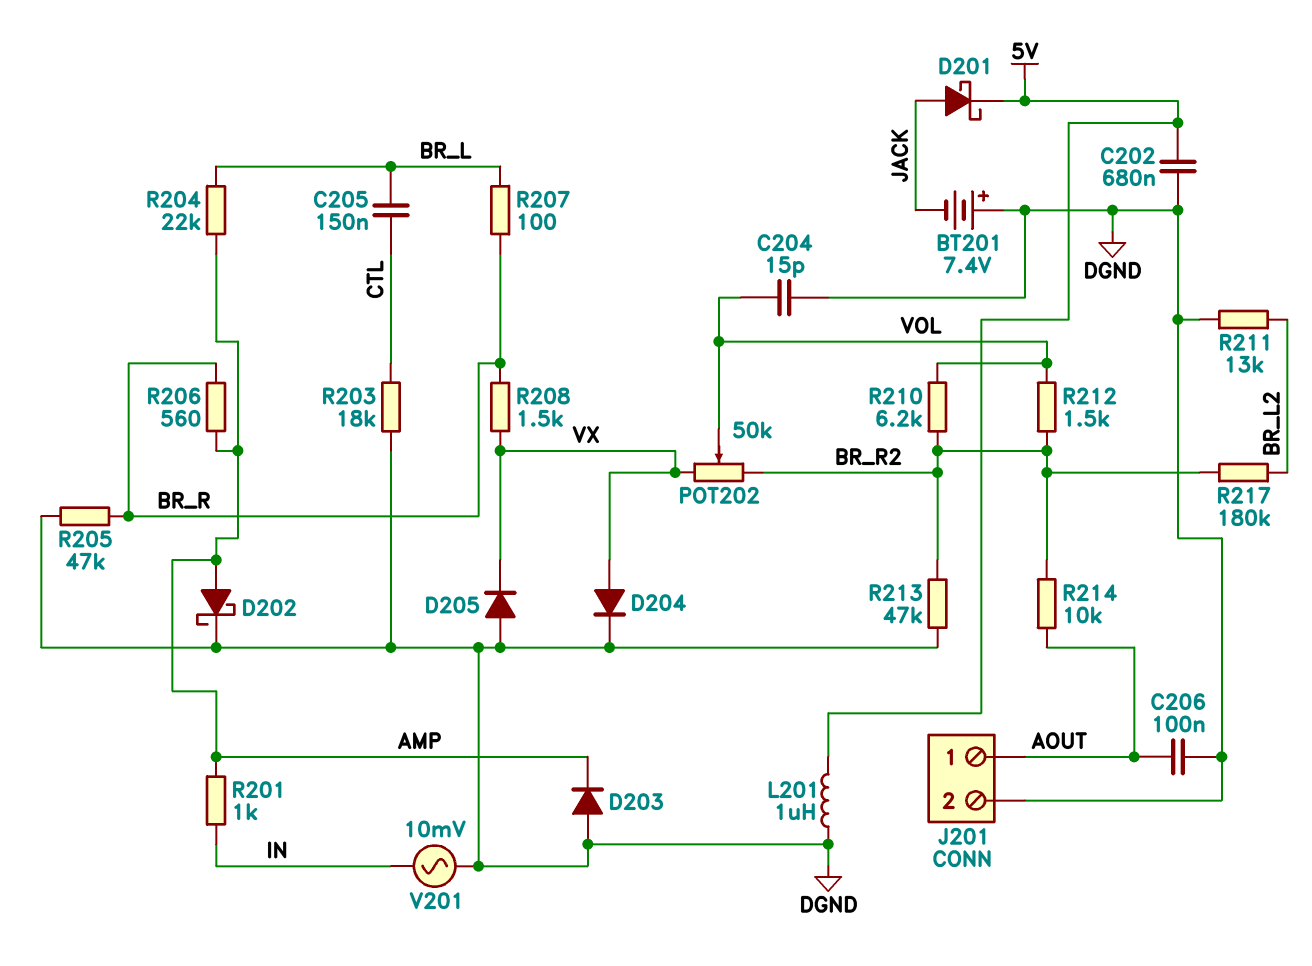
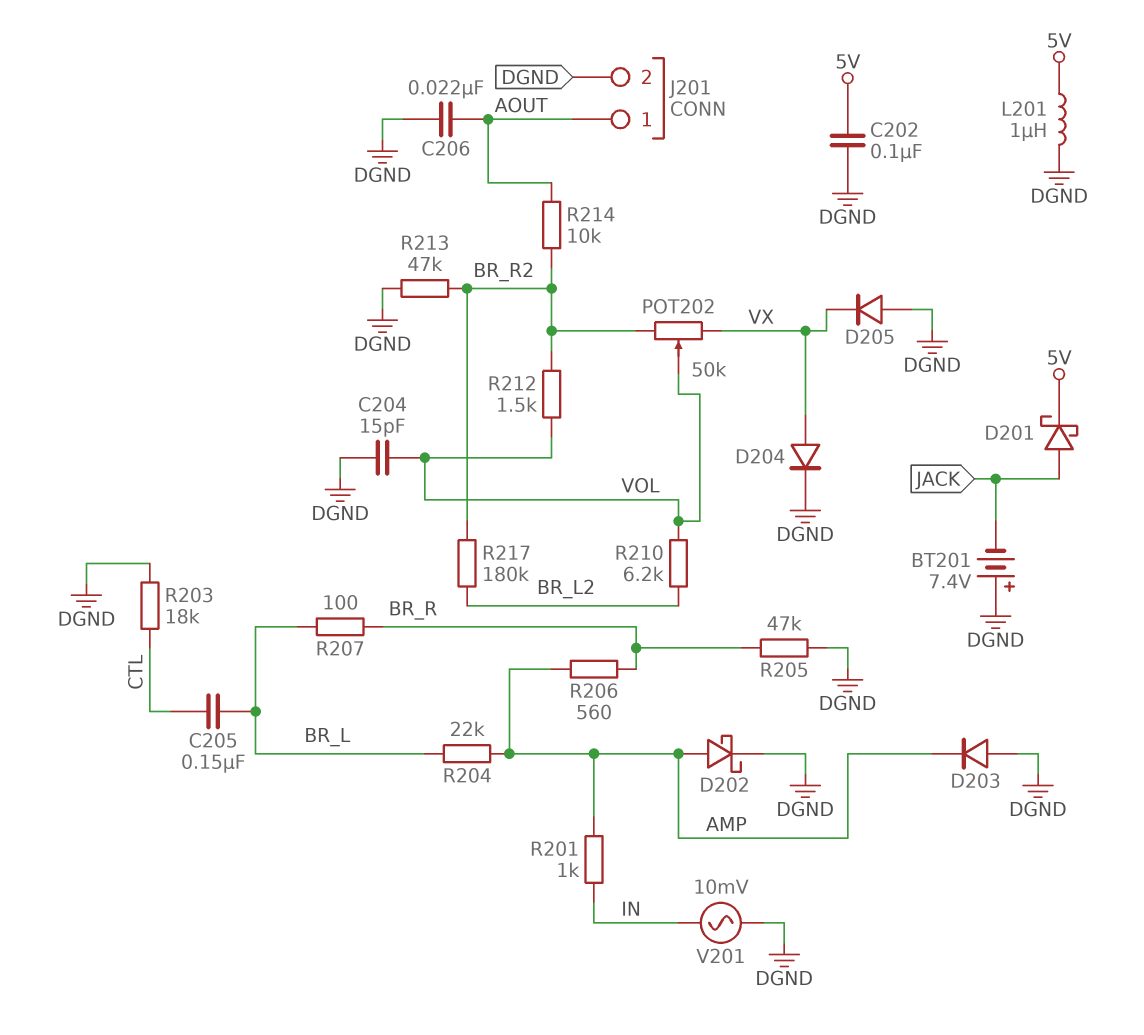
C202: 680nF (5V, DGND) -> 100nF (5V, DGND)
C206: 100nF (AOUT, DGND) -> 22nF (AOUT, DGND)
R208: 1.5k (BR_R, VX) -> none
R210: 6.2k (BR_R2, VOL) -> 6.2k (BR_L2, VOL)
R211: 13k (BR_L2, DGND) -> none

